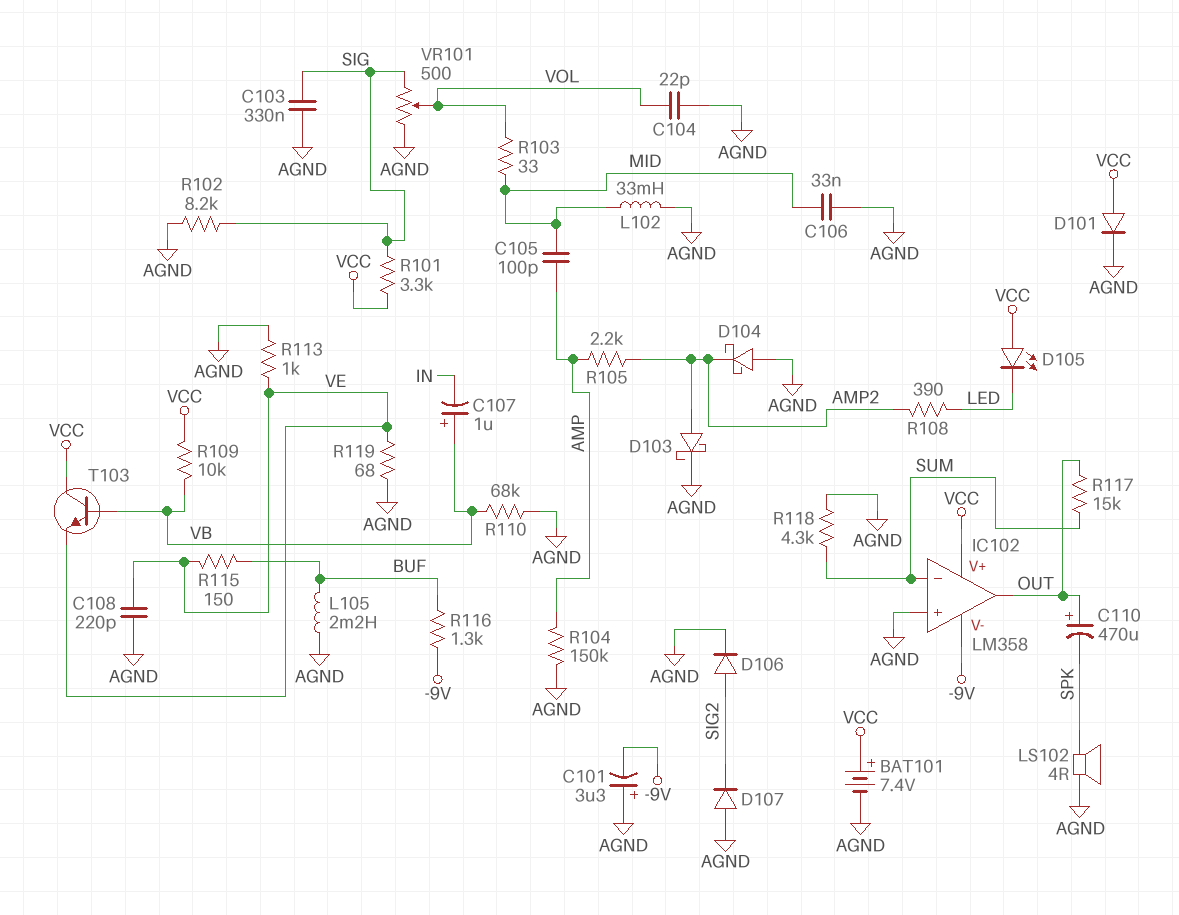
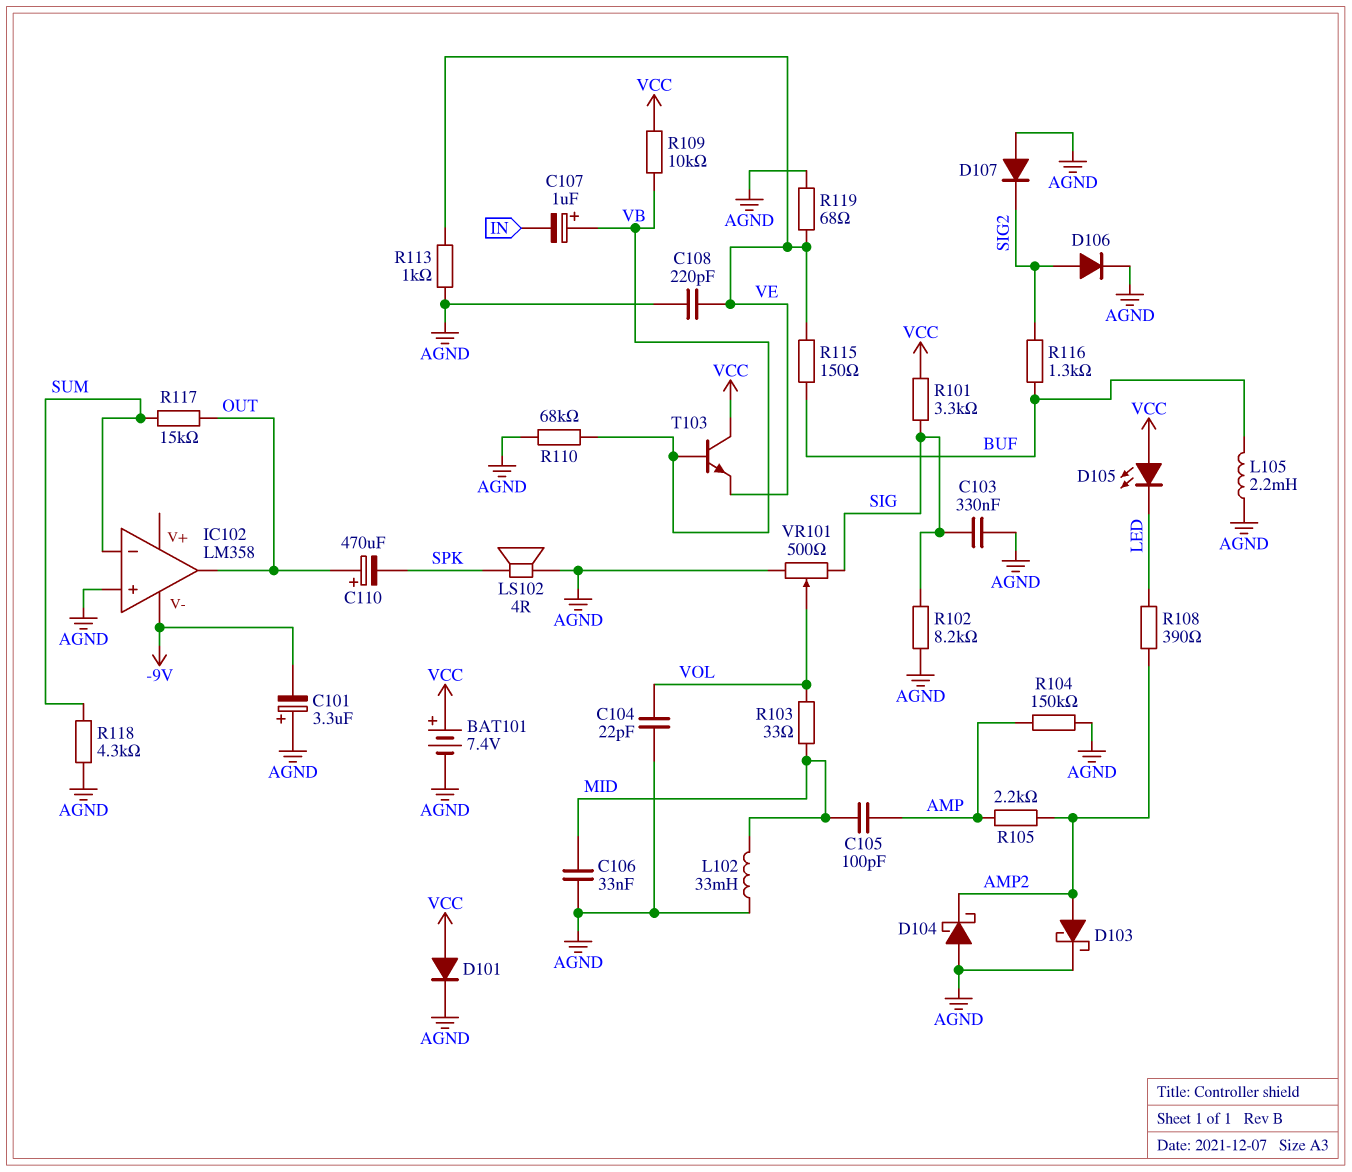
IC102 pin V+: VCC -> none
R116: 1.3k (-9V, BUF) -> 1.3k (BUF, SIG2)

